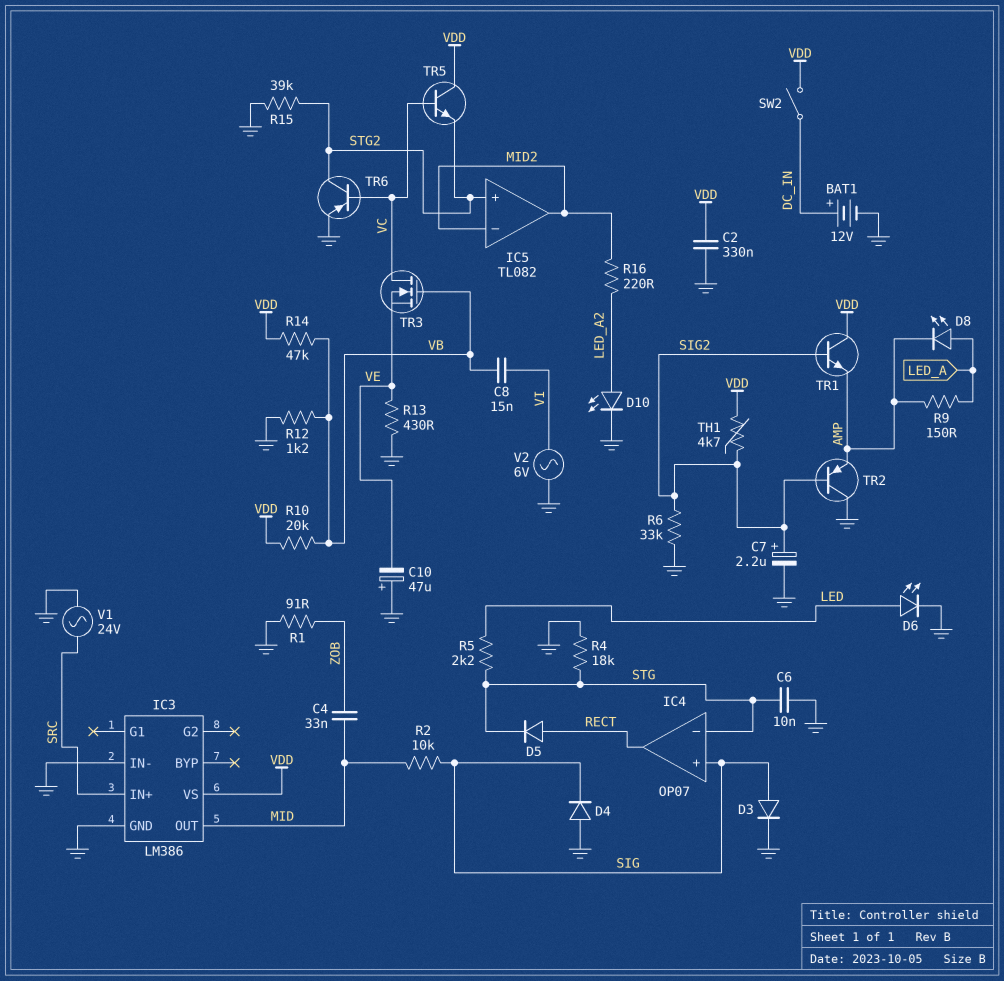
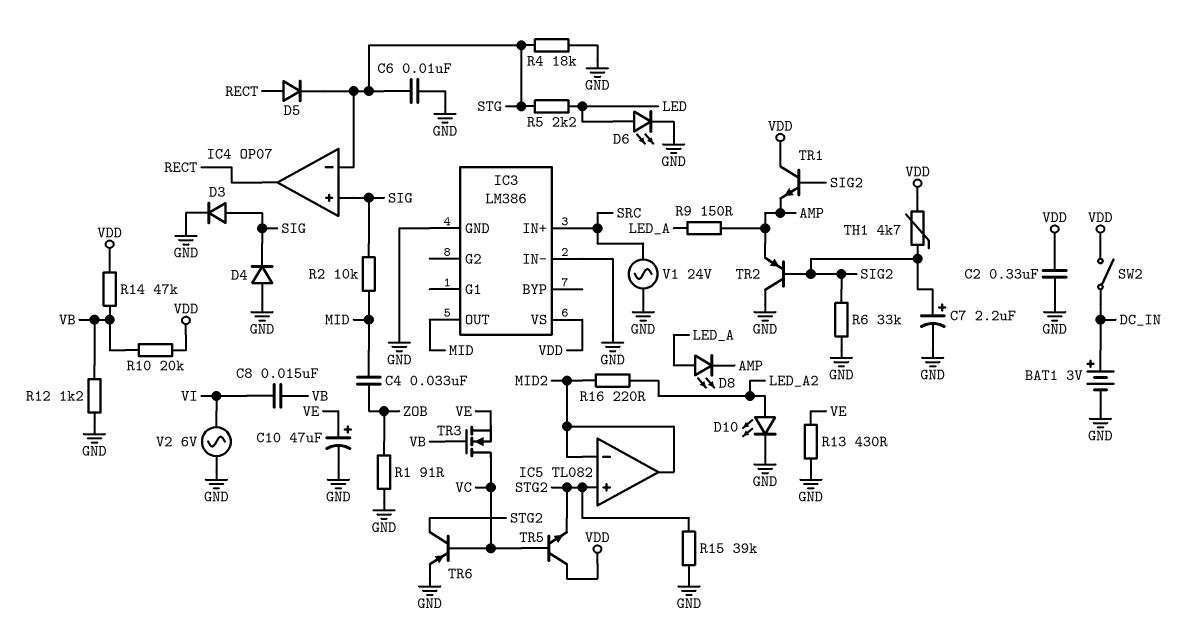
BAT1: 12V (plus DC_IN, minus GND) -> 3V (plus DC_IN, minus GND)
C10: 47uF (plus GND, minus VE) -> 47uF (plus VE, minus GND)

